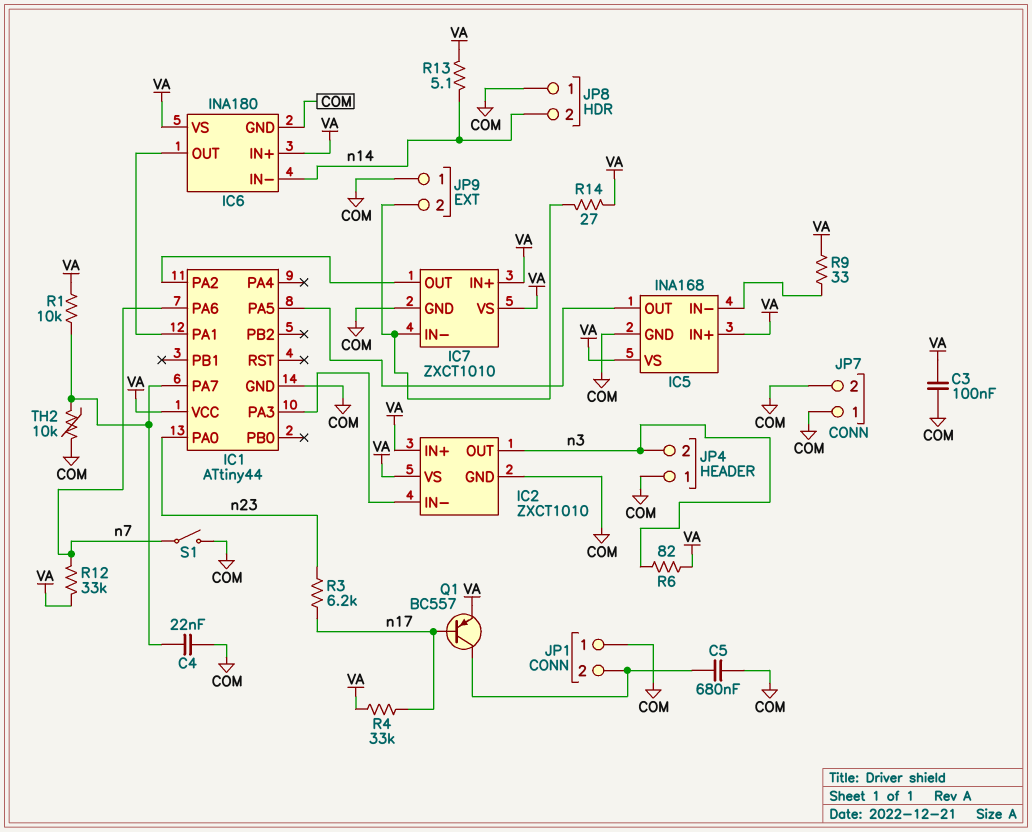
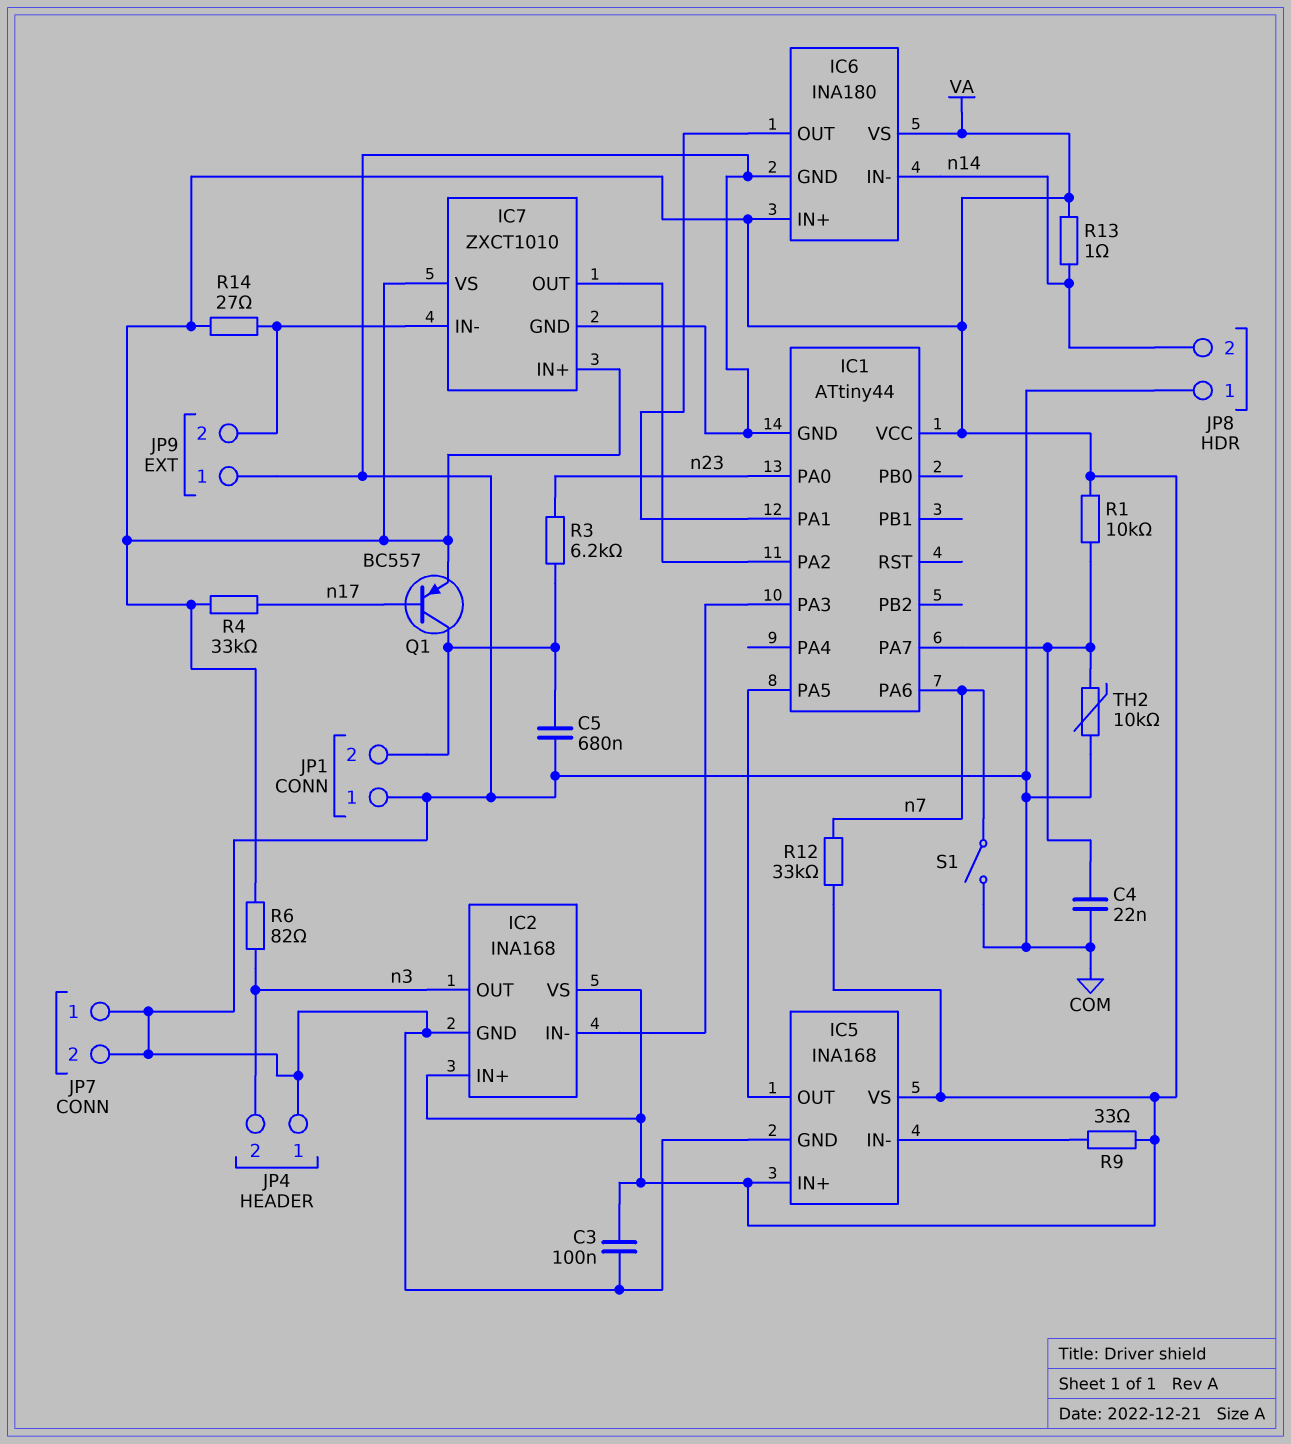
IC2: ZXCT1010 -> INA168
R3: 6.2k (n17, n23) -> 6.2k (JP1/2, n23)
R13: 5.1 (VA, n14) -> 1 (VA, n14)

